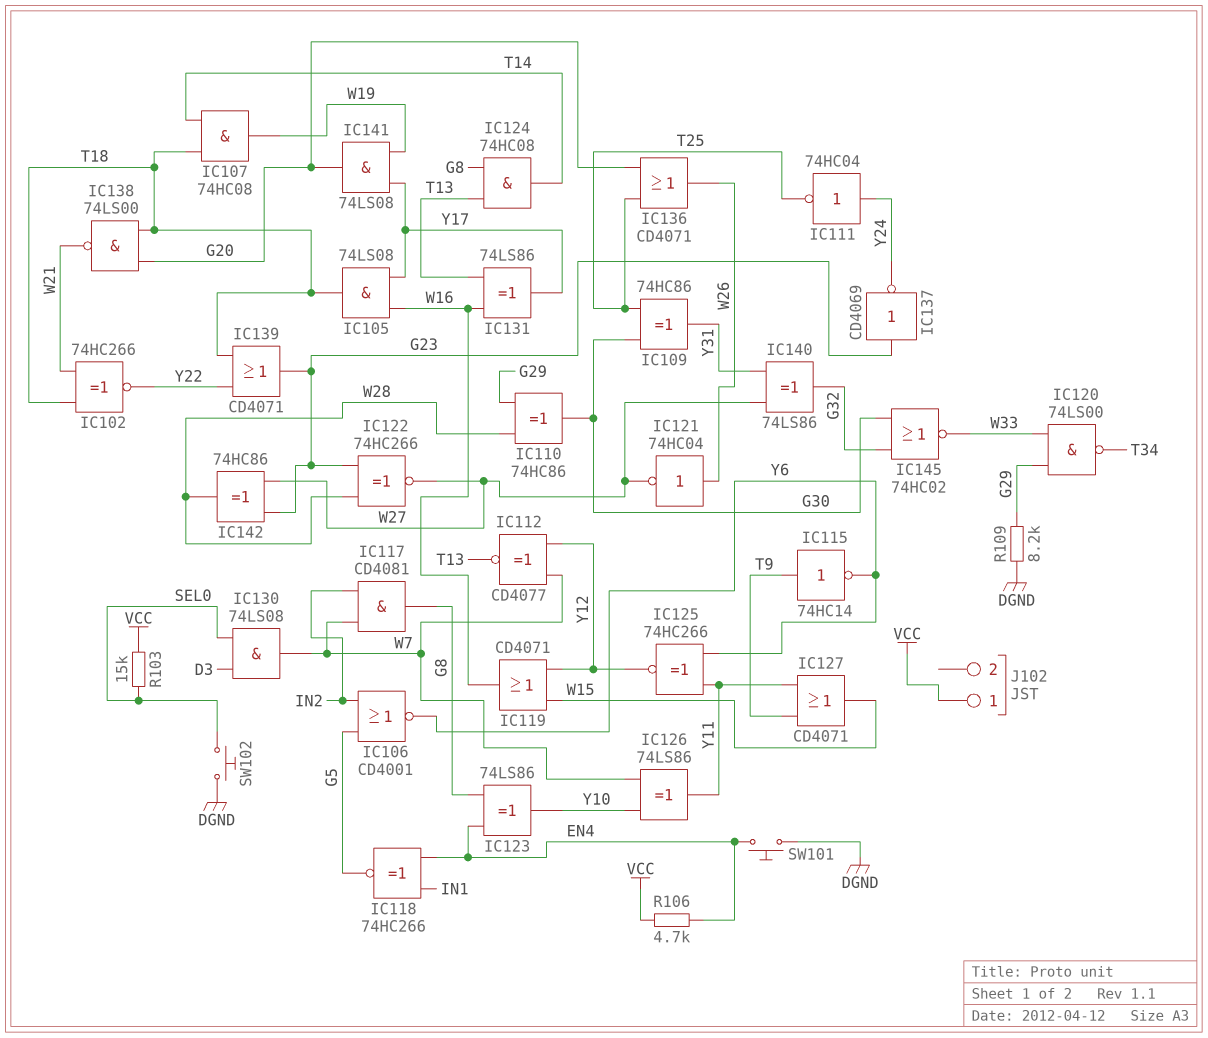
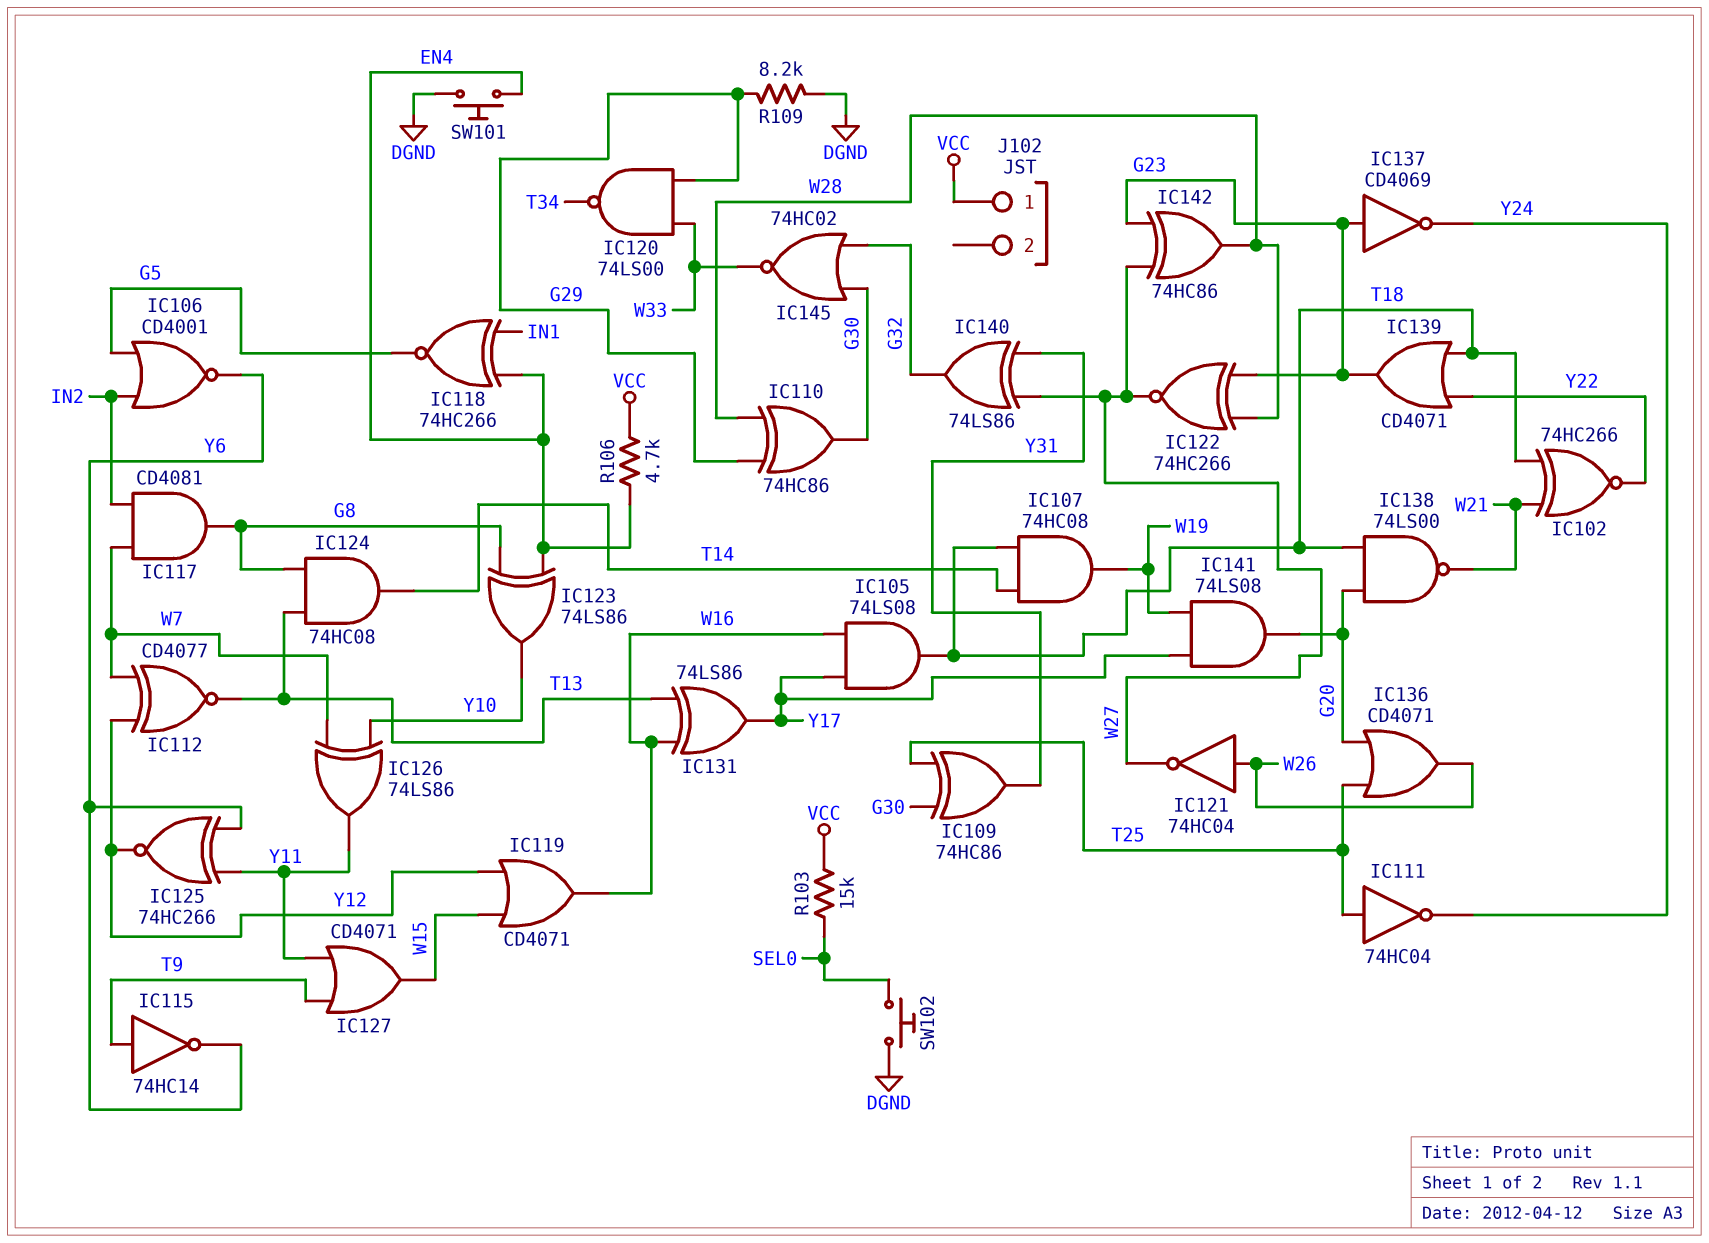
IC111: NOT 74HC04 (in Y24, out T25) -> NOT 74HC04 (in T25, out Y24)
IC130: AND 74LS08 (in D3, in SEL0, out W7) -> none

